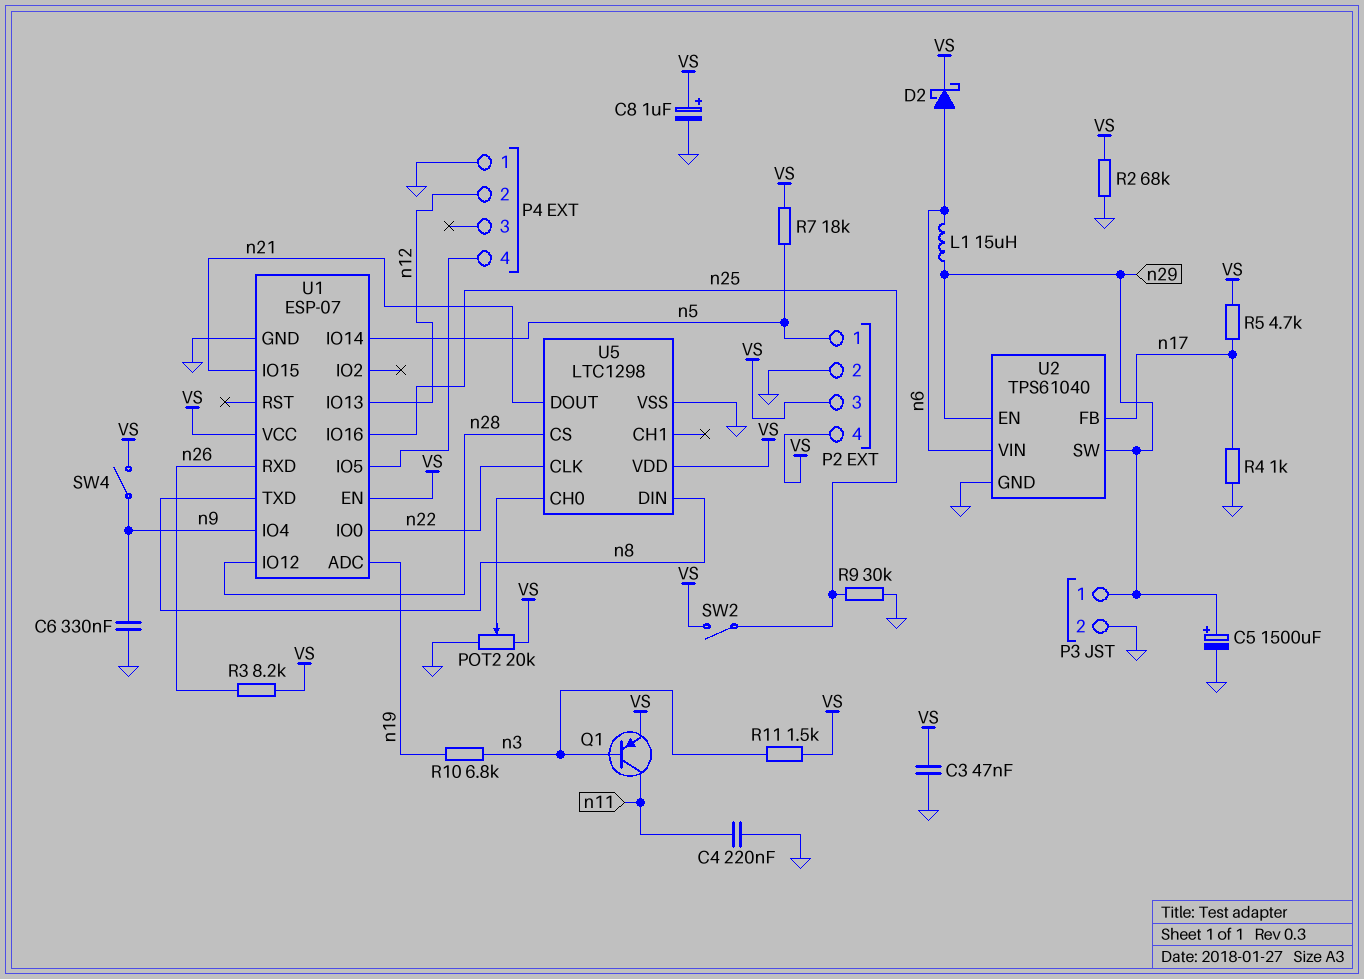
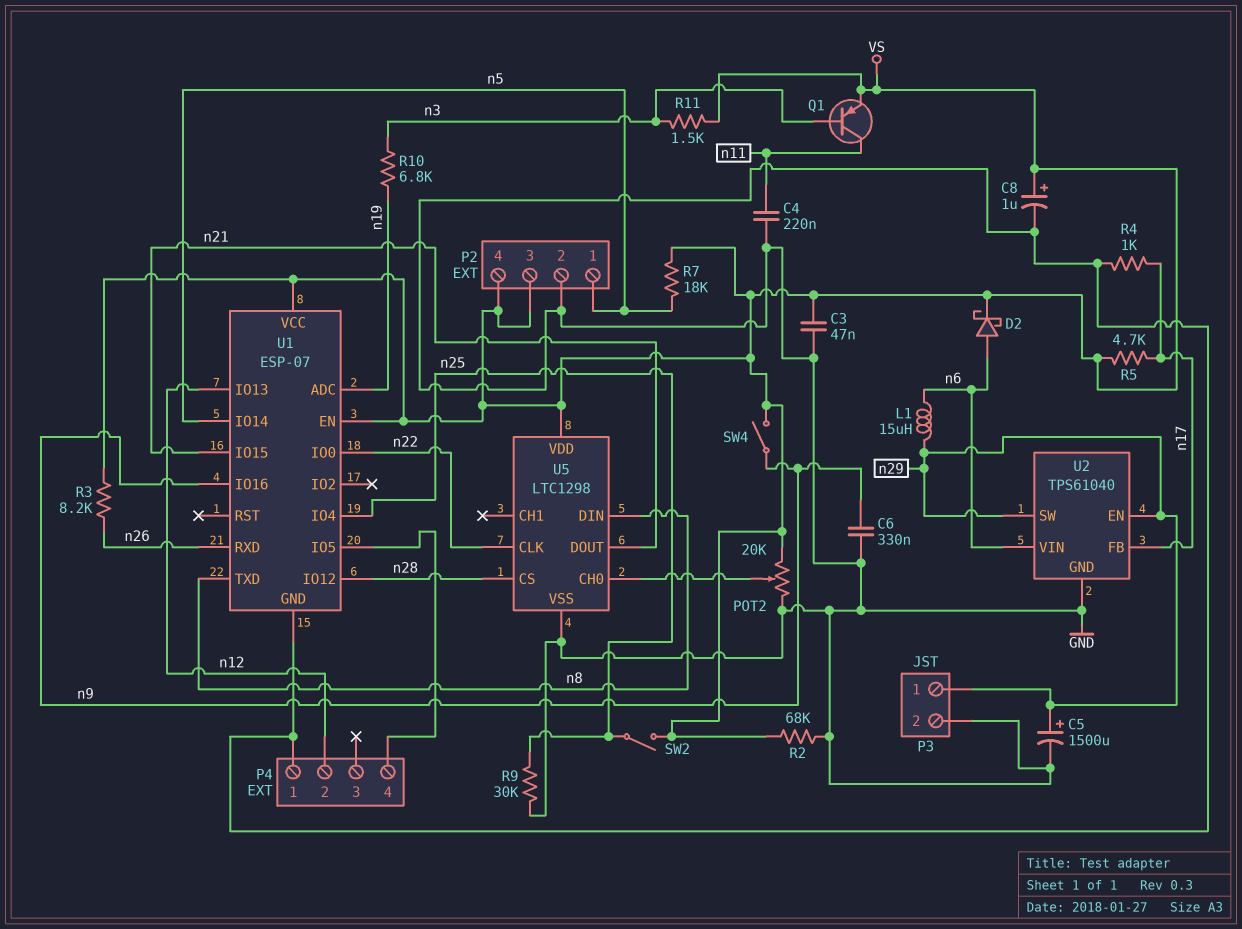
U1 pin IO4: n9 -> n25
U1 pin IO16: n25 -> n9

